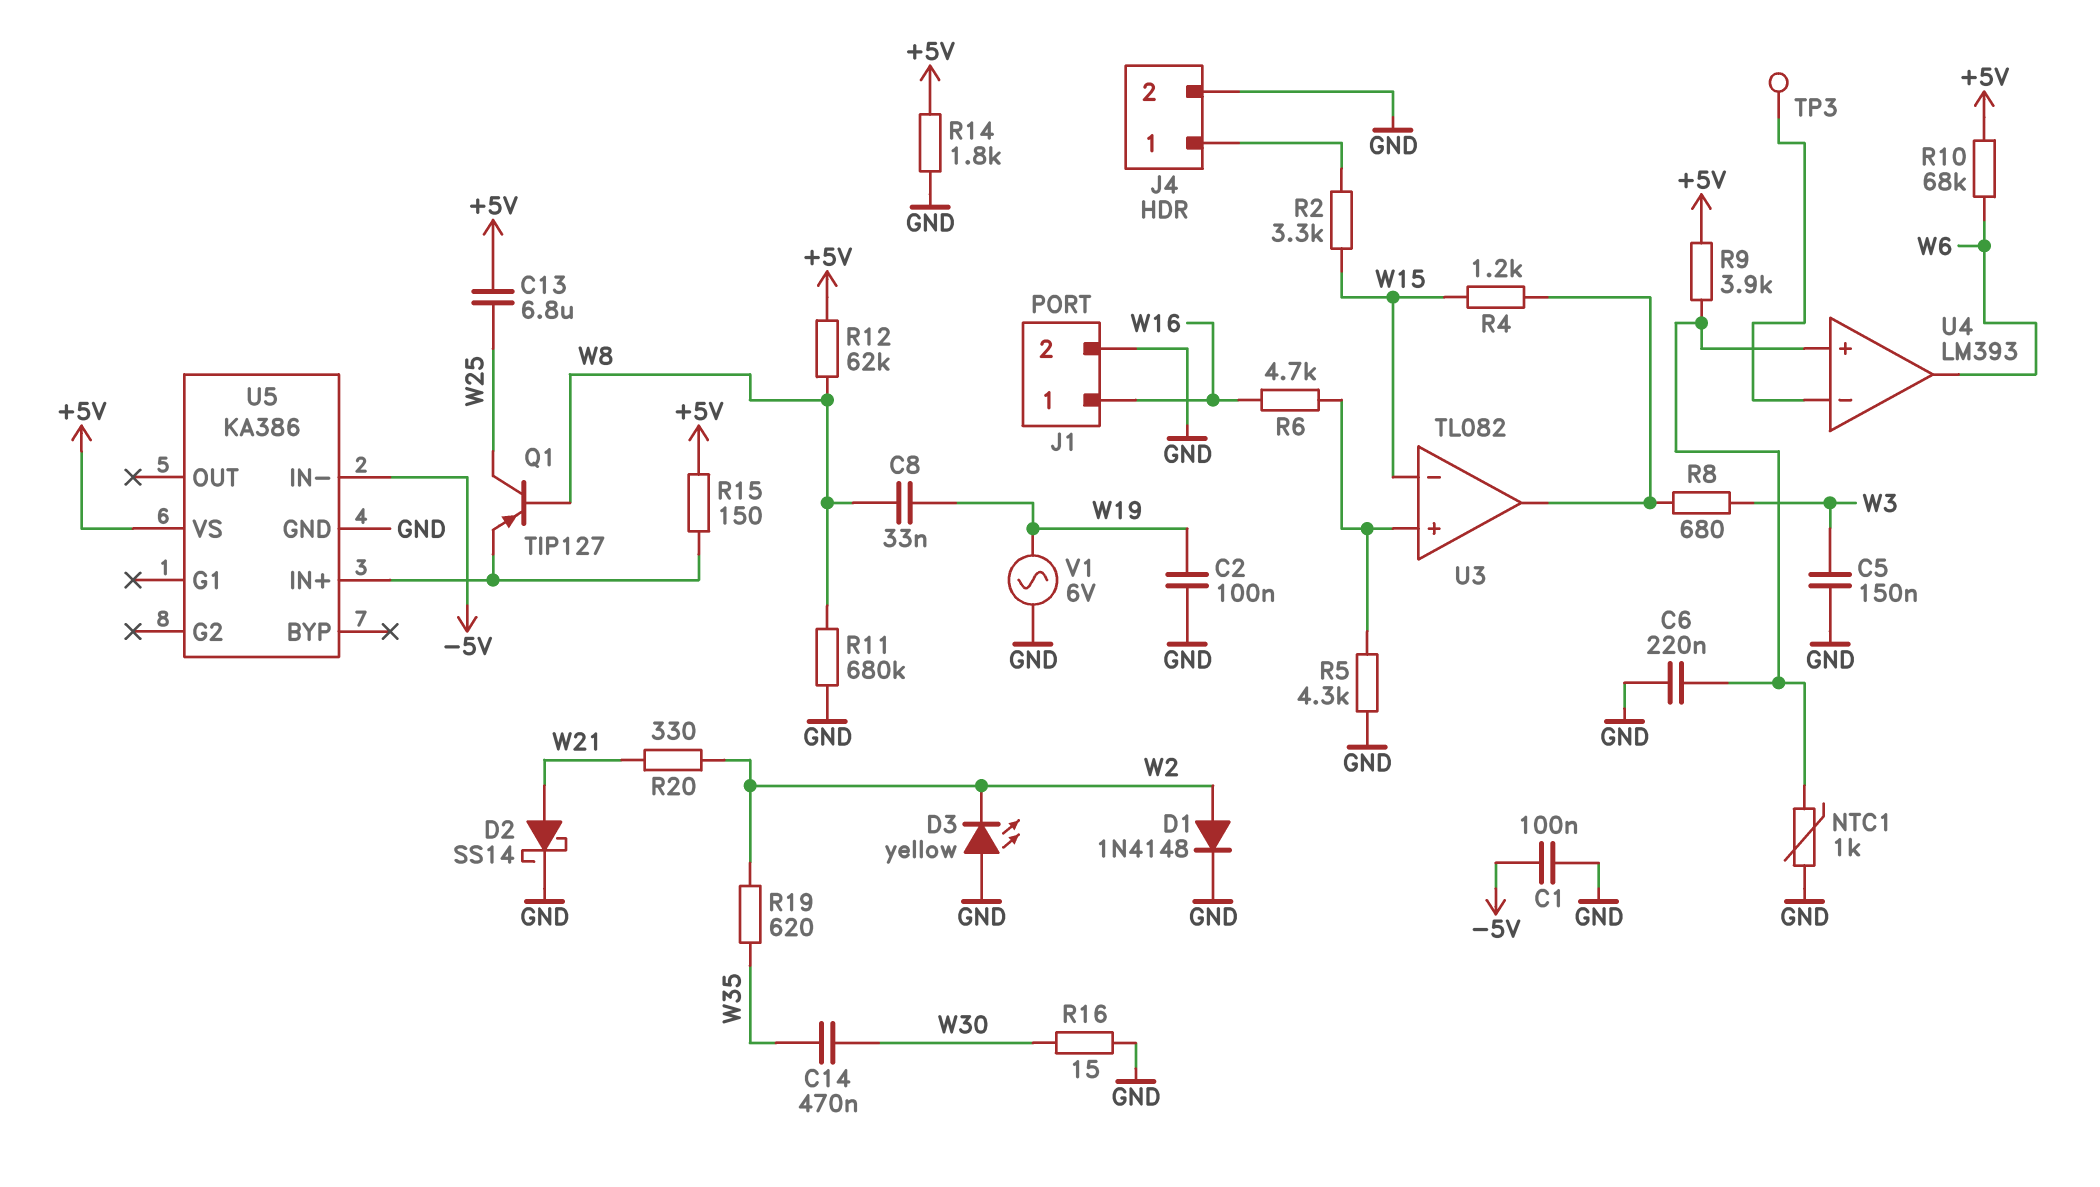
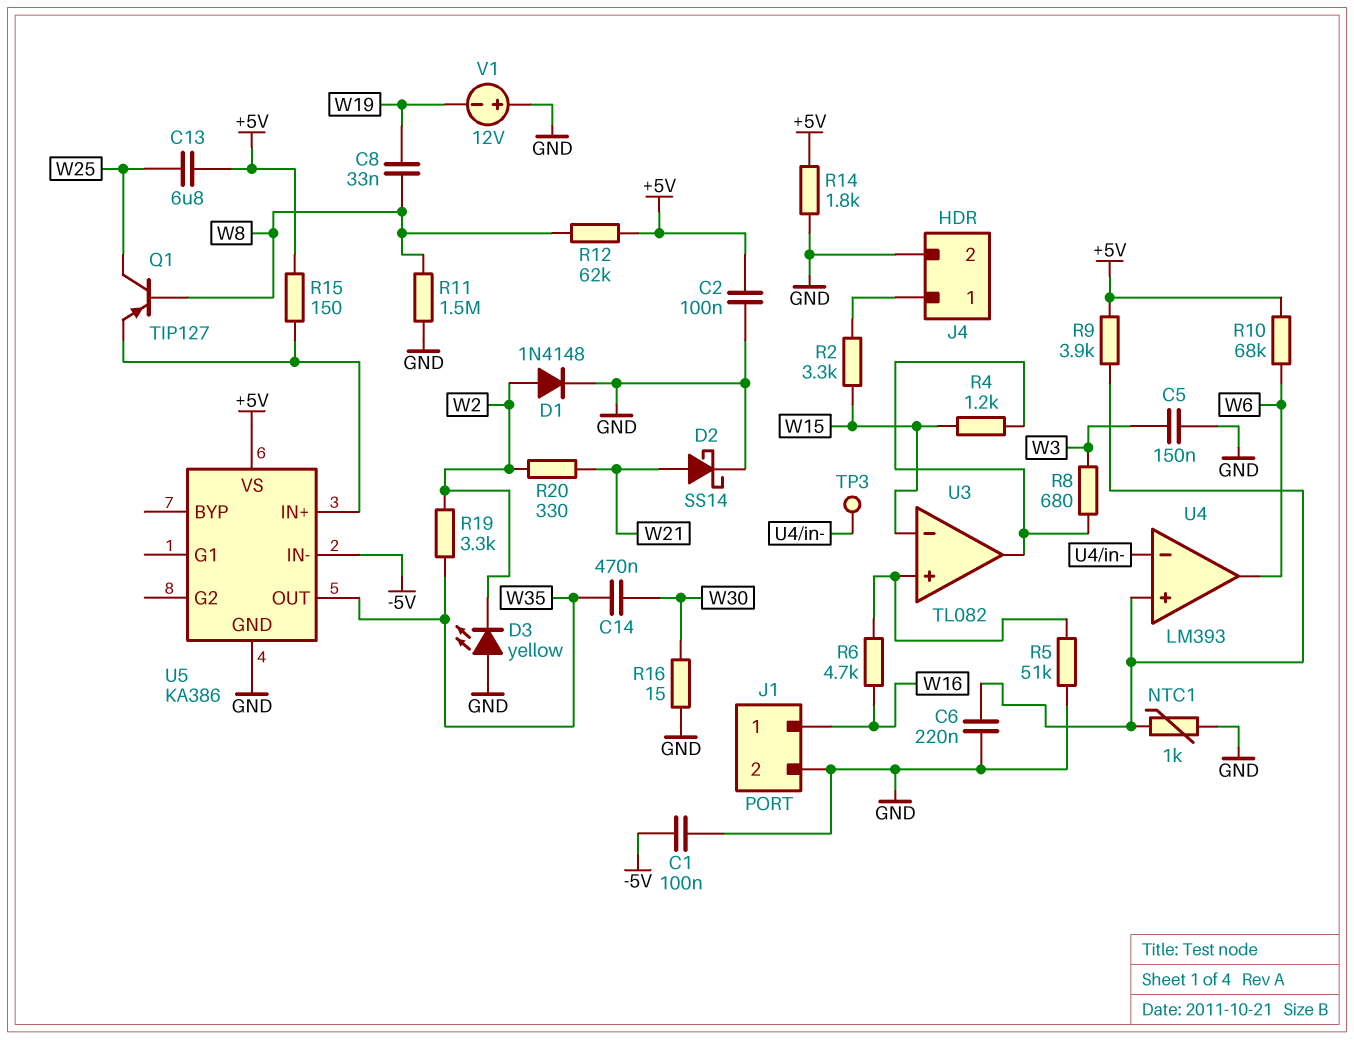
C2: 100nF (GND, W19) -> 100nF (+5V, GND)
R5: 4.3k (GND, U3/in+) -> 51k (GND, U3/in+)
R11: 680k (GND, W8) -> 1.5M (GND, W8)
R19: 620 (W2, W35) -> 3.3k (W2, W35)
U5 pin OUT: none -> W35
V1: AC 6V (GND, W19) -> 12V (plus GND, minus W19)

